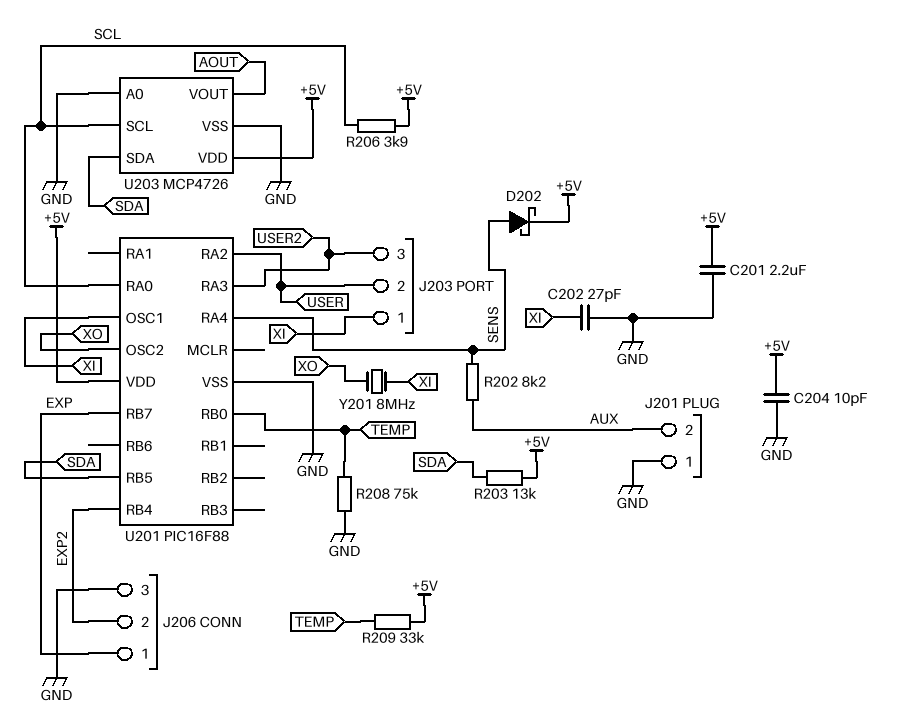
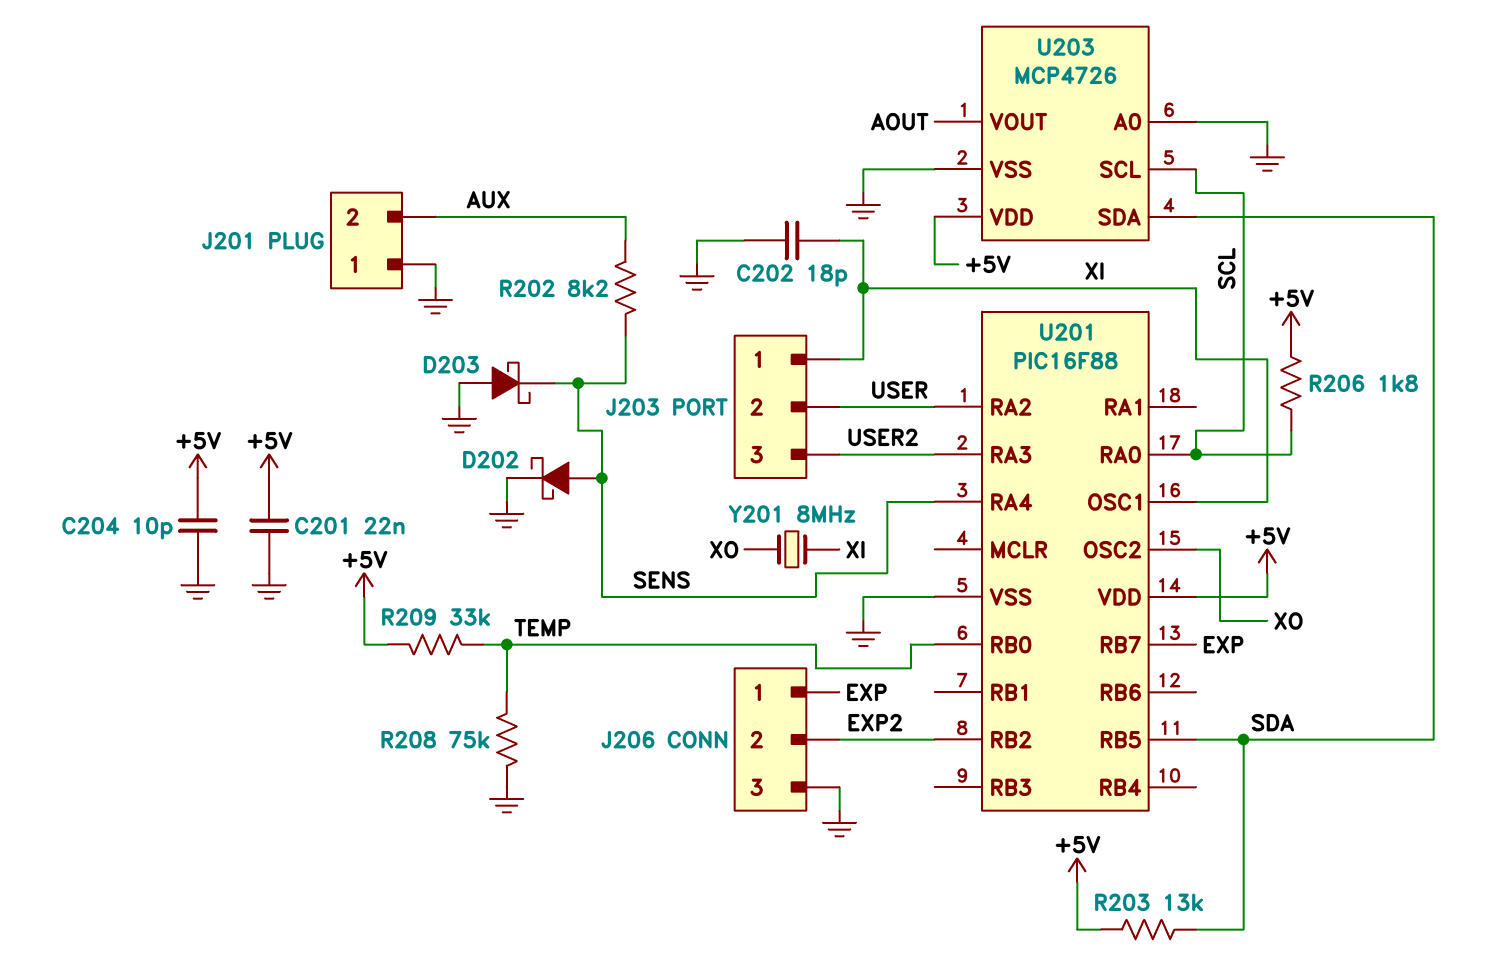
C201: 2.2uF (+5V, GND) -> 22nF (+5V, GND)
C202: 27pF (GND, XI) -> 18pF (GND, XI)
D202: schottky (A SENS, K +5V) -> schottky (A SENS, K GND)
D203: none -> schottky (A GND, K SENS)
R206: 3.9k (+5V, SCL) -> 1.8k (+5V, SCL)
U201 pin RB2: none -> EXP2
U201 pin RB4: EXP2 -> none

